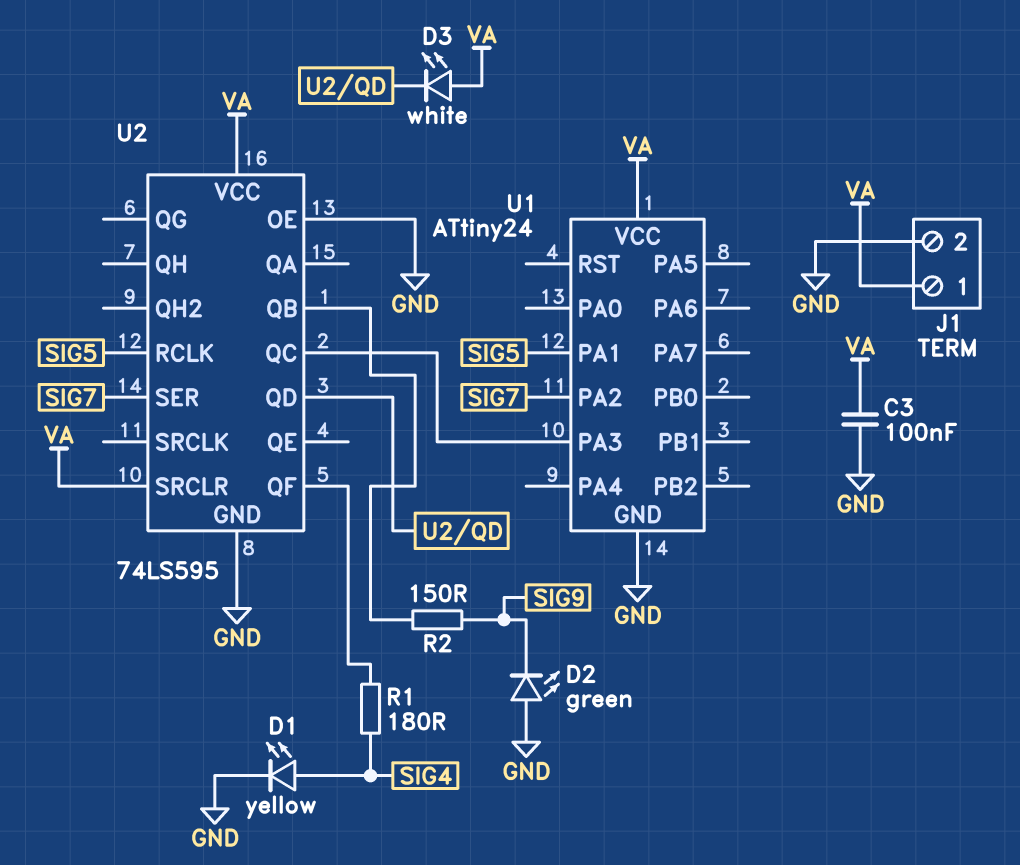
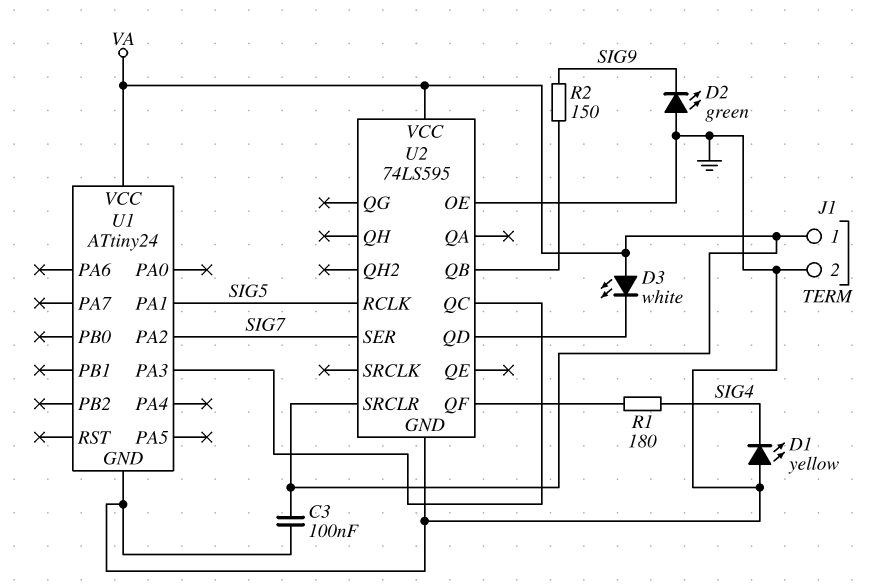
D1: LED yellow (A SIG4, K GND) -> LED yellow (A GND, K SIG4)

